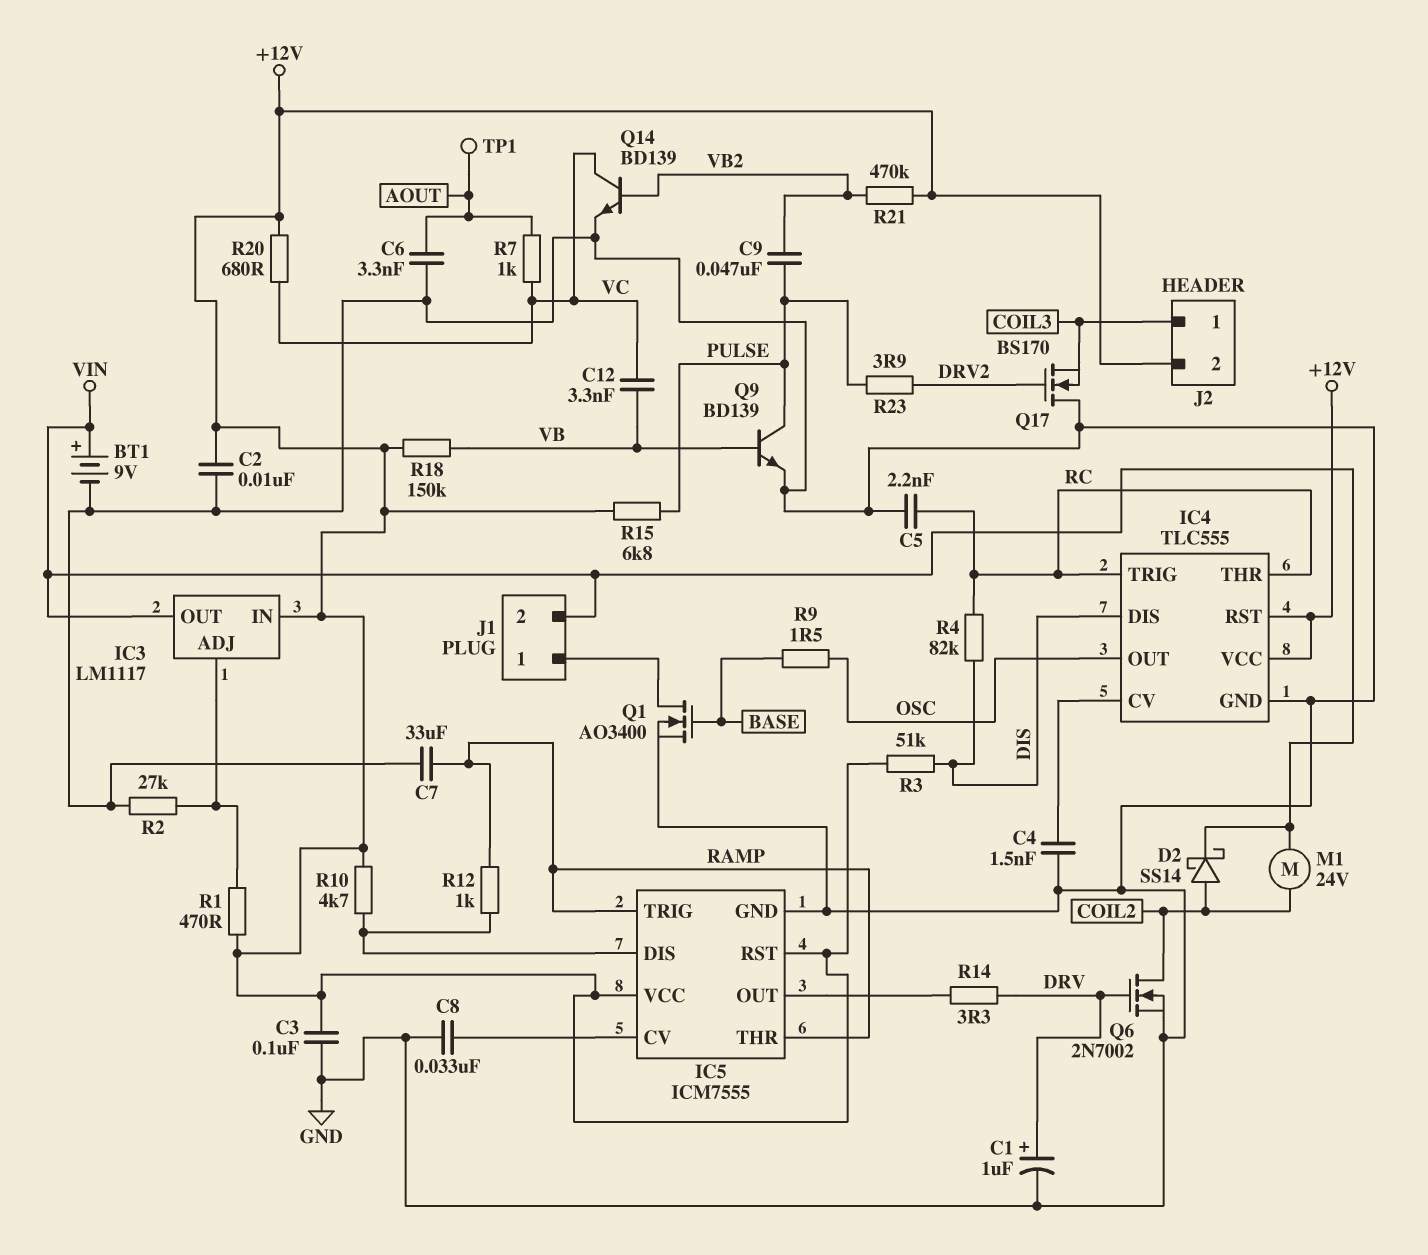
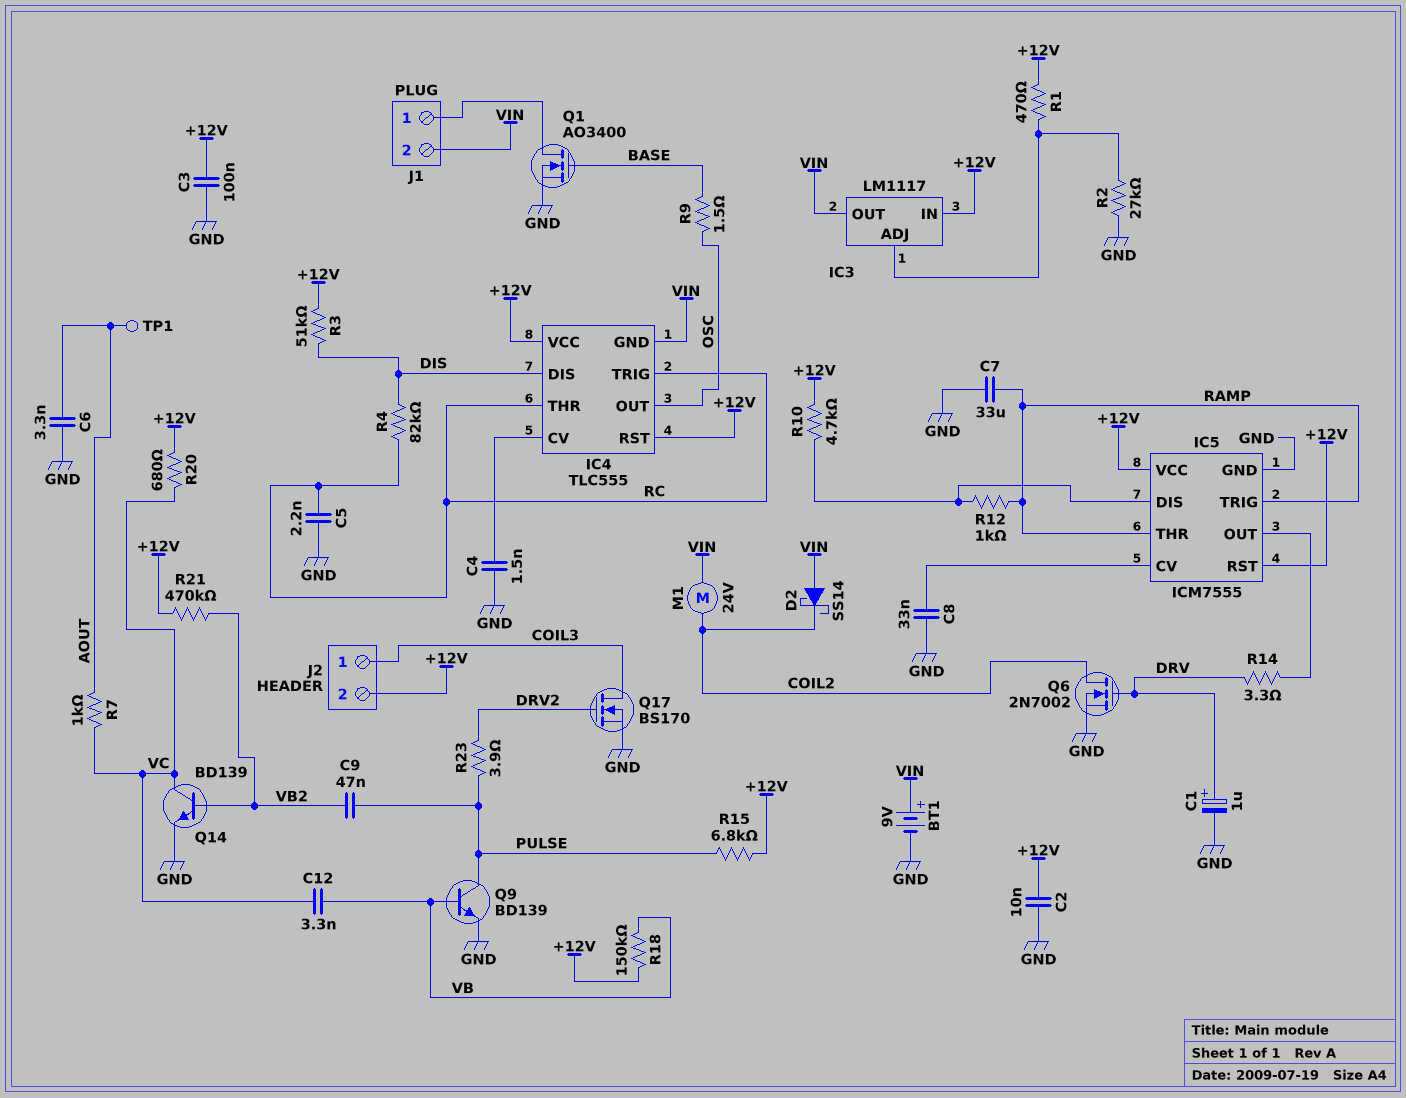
D2: schottky SS14 (A COIL2, K VIN) -> schottky SS14 (A VIN, K COIL2)
IC4 pin GND: GND -> VIN
Q17: NMOS BS170 (G DRV2, D GND, S COIL3) -> NMOS BS170 (G DRV2, D COIL3, S GND)

